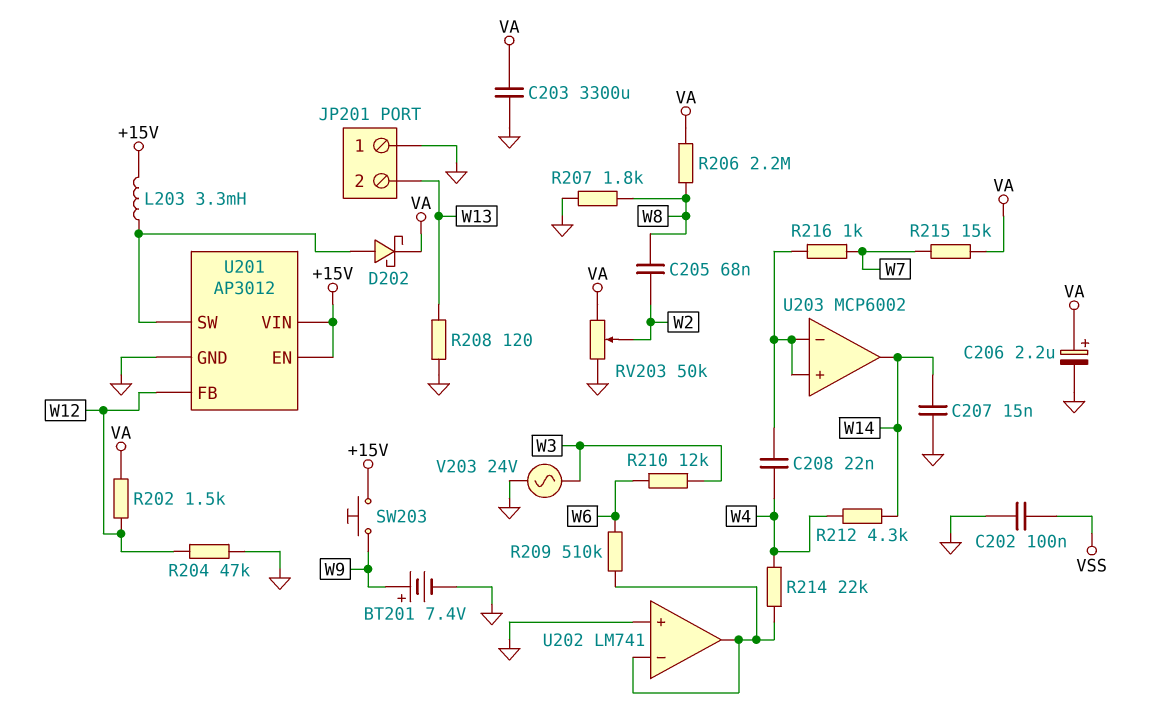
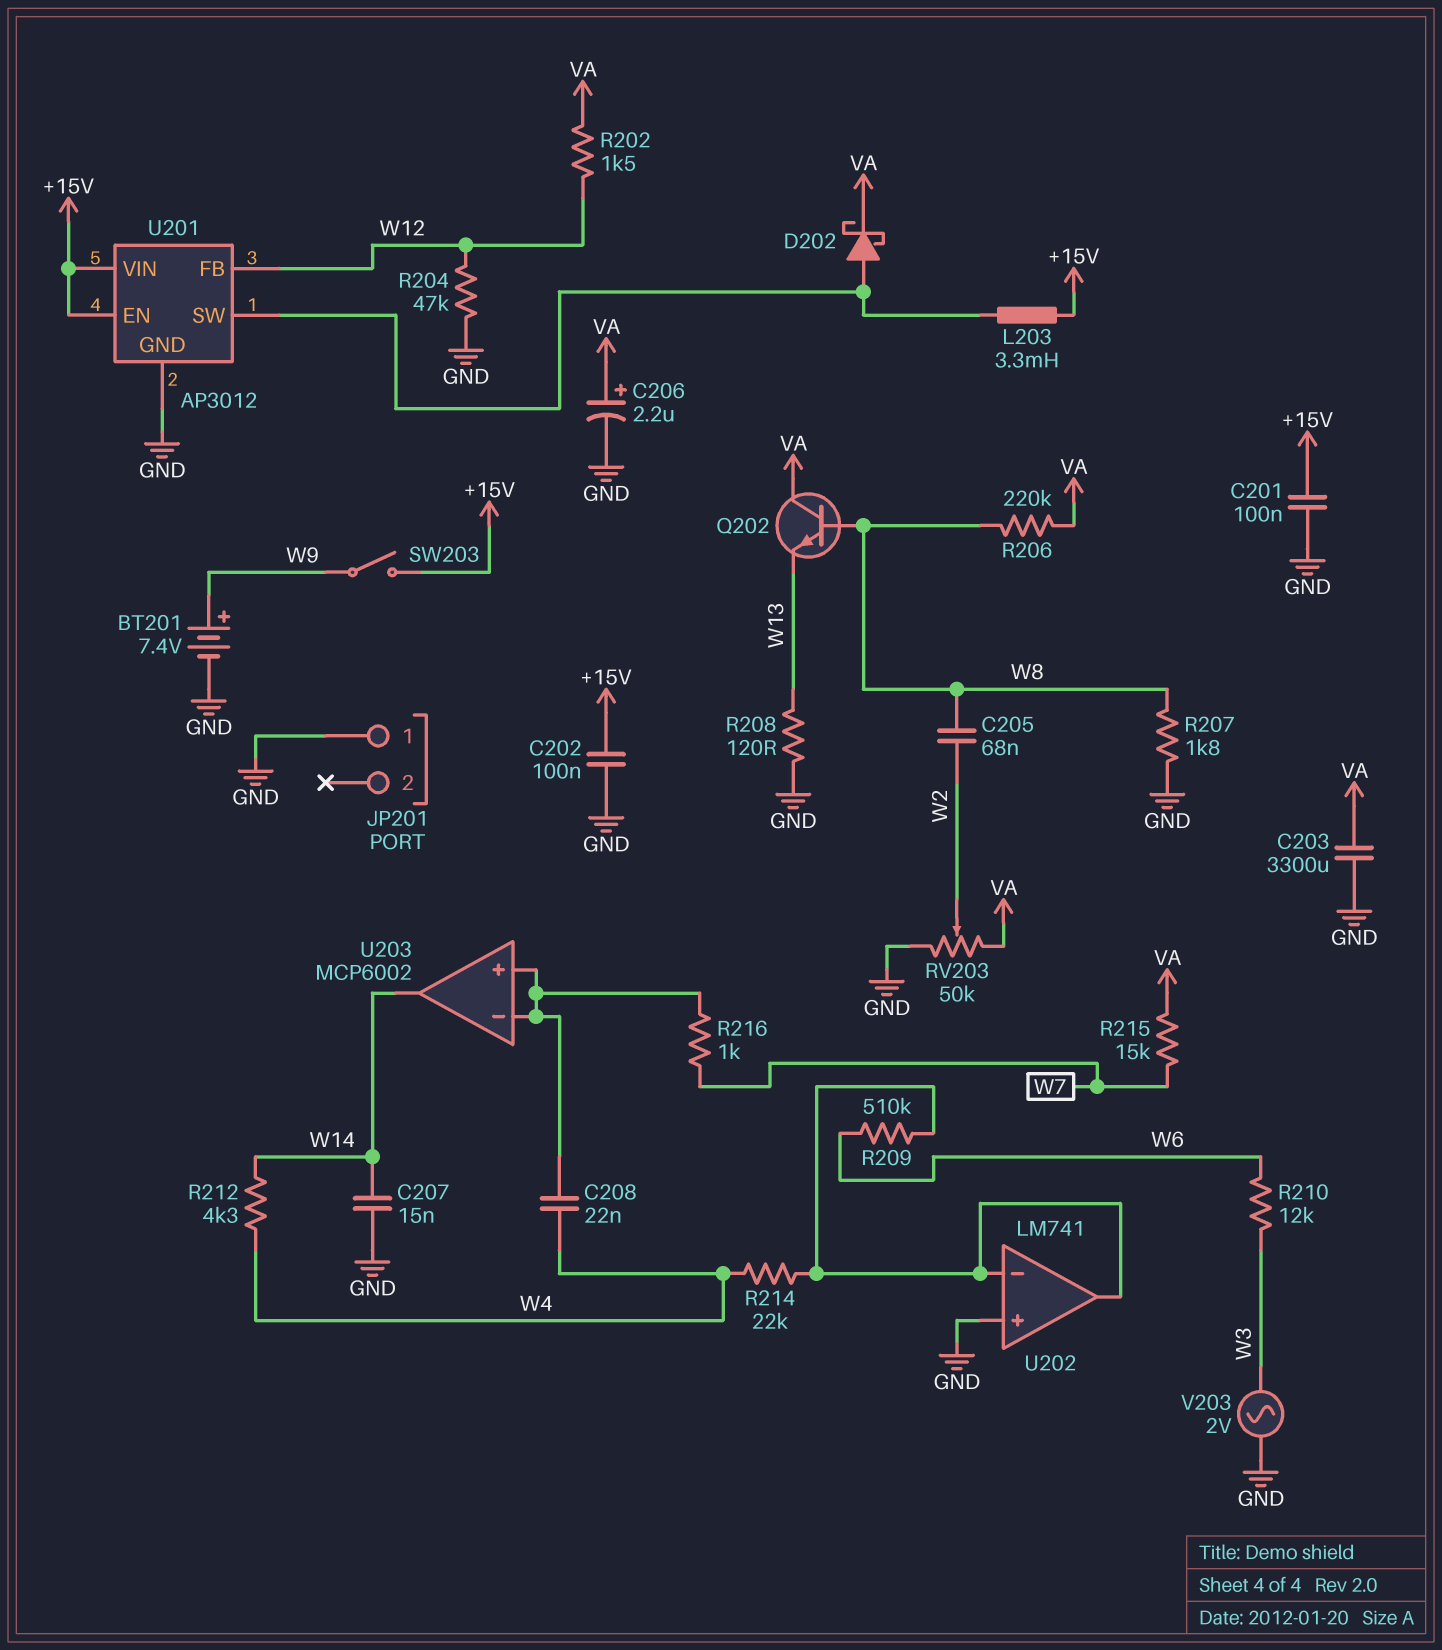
C201: none -> 100nF (+15V, GND)
C202: 100nF (GND, VSS) -> 100nF (+15V, GND)
JP201 pin 2: W13 -> none
Q202: none -> NPN (B W8, C VA, E W13)
R206: 2.2M (VA, W8) -> 220k (VA, W8)
SW203: button (+15V, W9) -> switch (+15V, W9)
V203: AC 24V (GND, W3) -> AC 2V (GND, W3)

